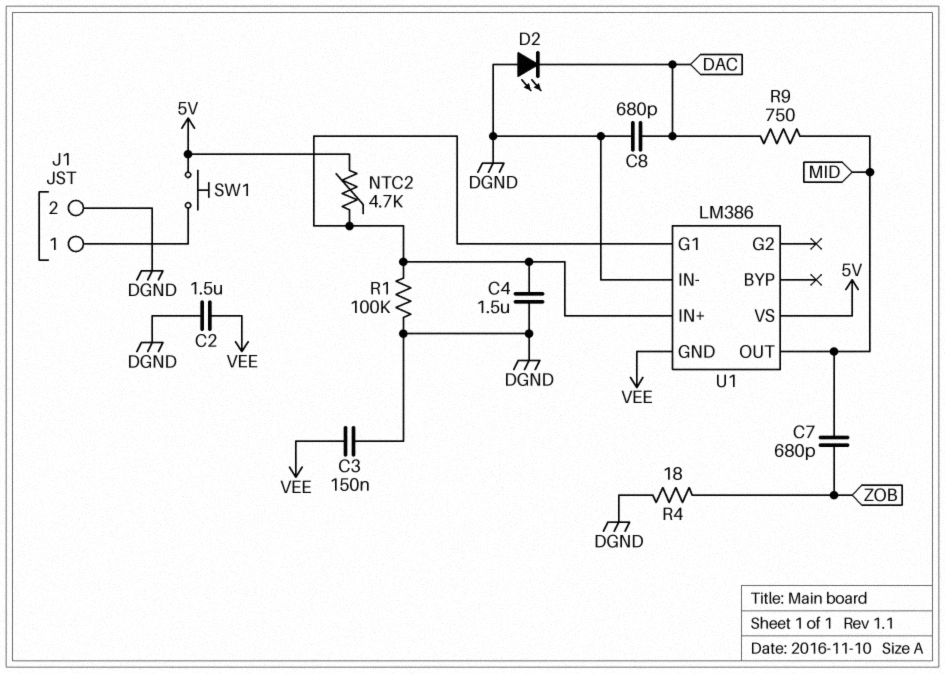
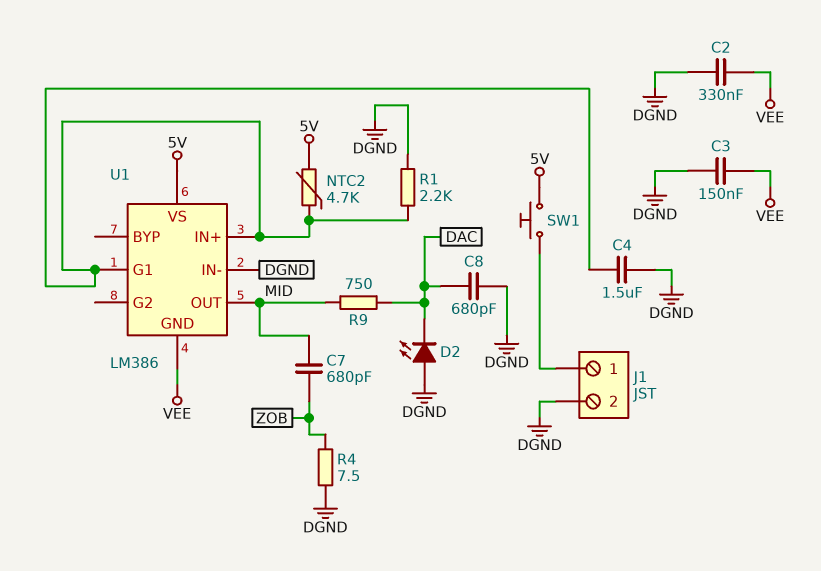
C2: 1.5uF (DGND, VEE) -> 330nF (DGND, VEE)
R1: 100k (DGND, U1/G1) -> 2.2k (DGND, U1/G1)
R4: 18 (DGND, ZOB) -> 7.5 (DGND, ZOB)

